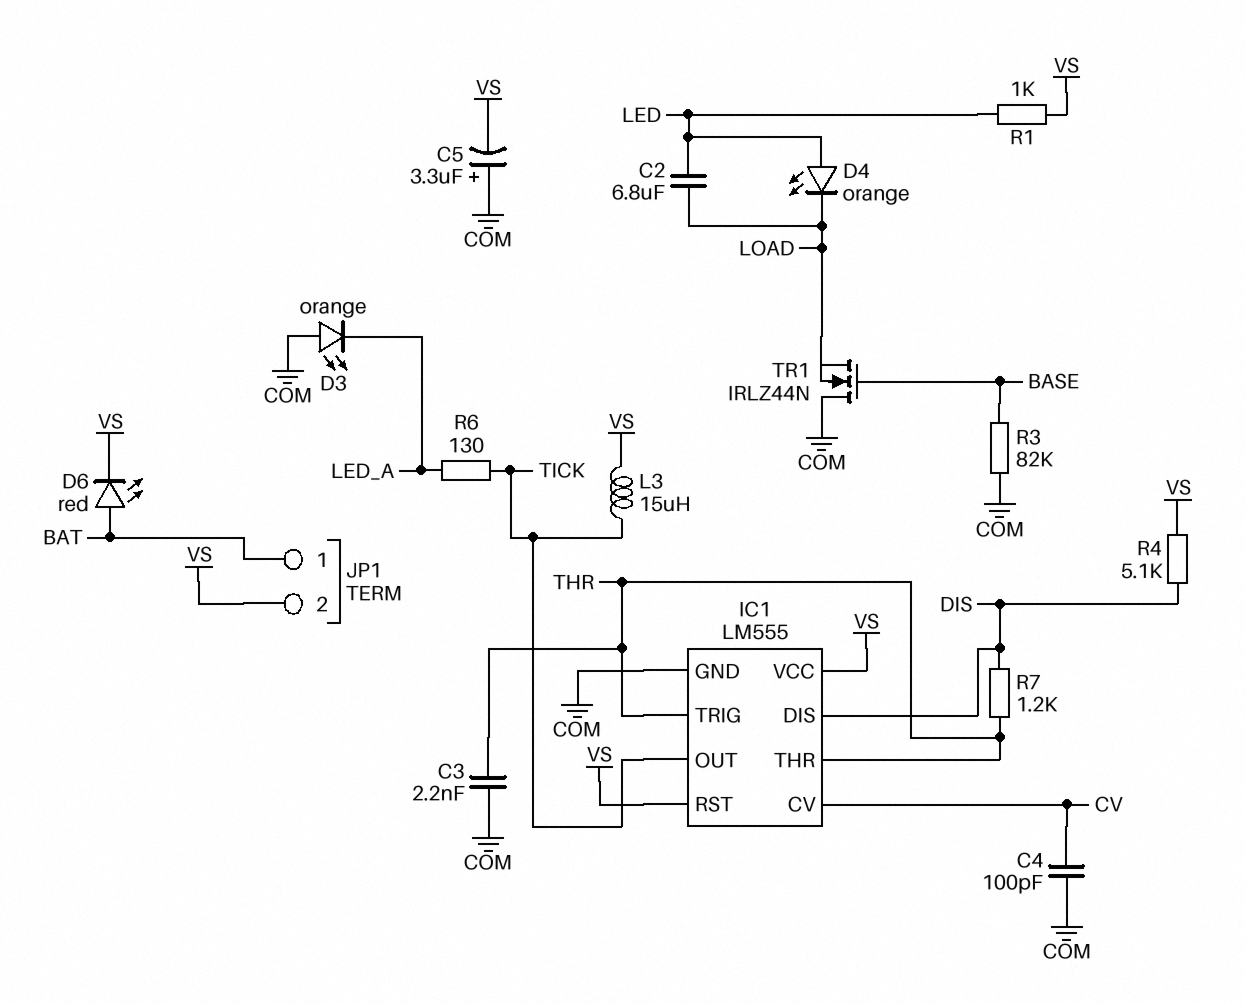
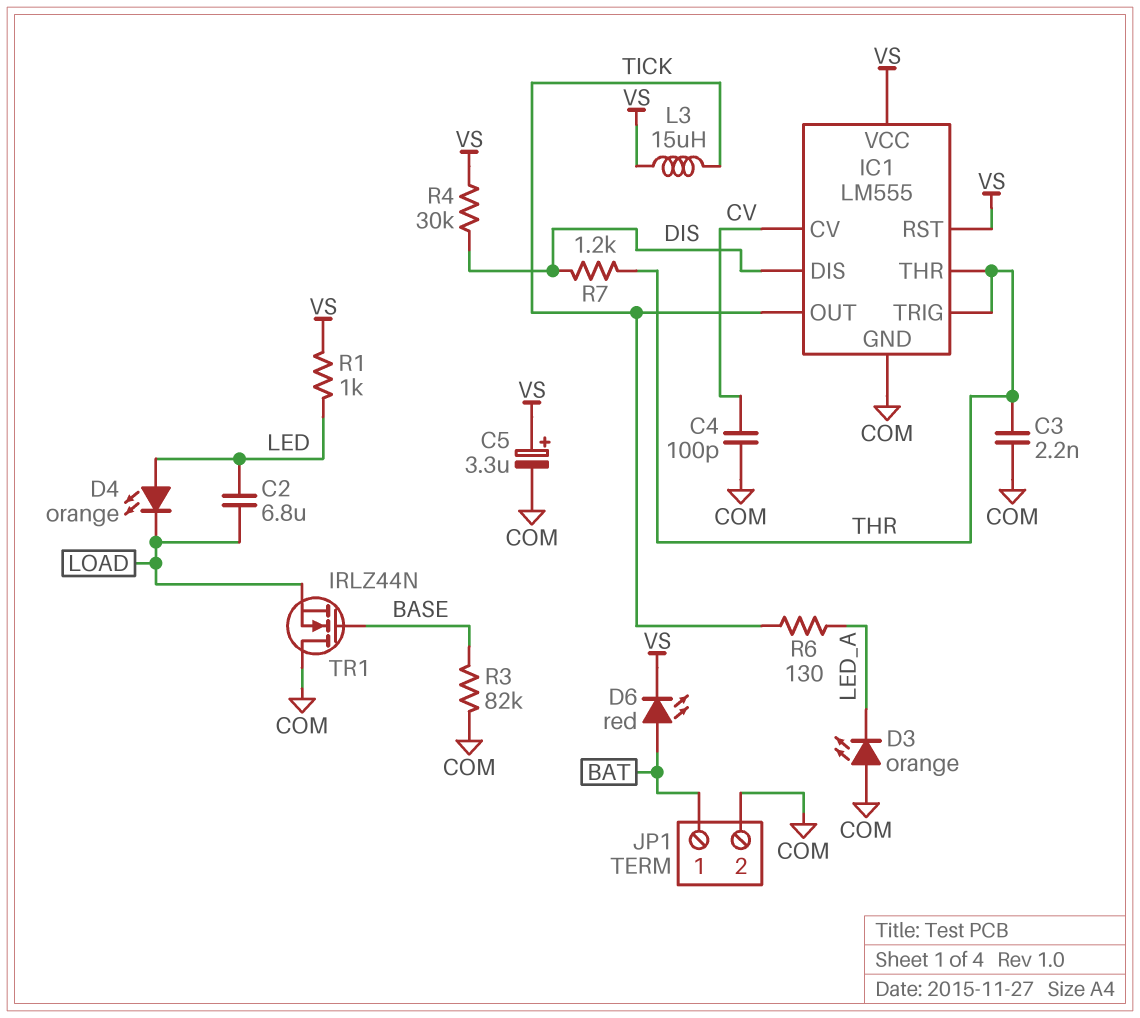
C5: 3.3uF (plus COM, minus VS) -> 3.3uF (plus VS, minus COM)
JP1 pin 2: VS -> COM
R4: 5.1k (DIS, VS) -> 30k (DIS, VS)

